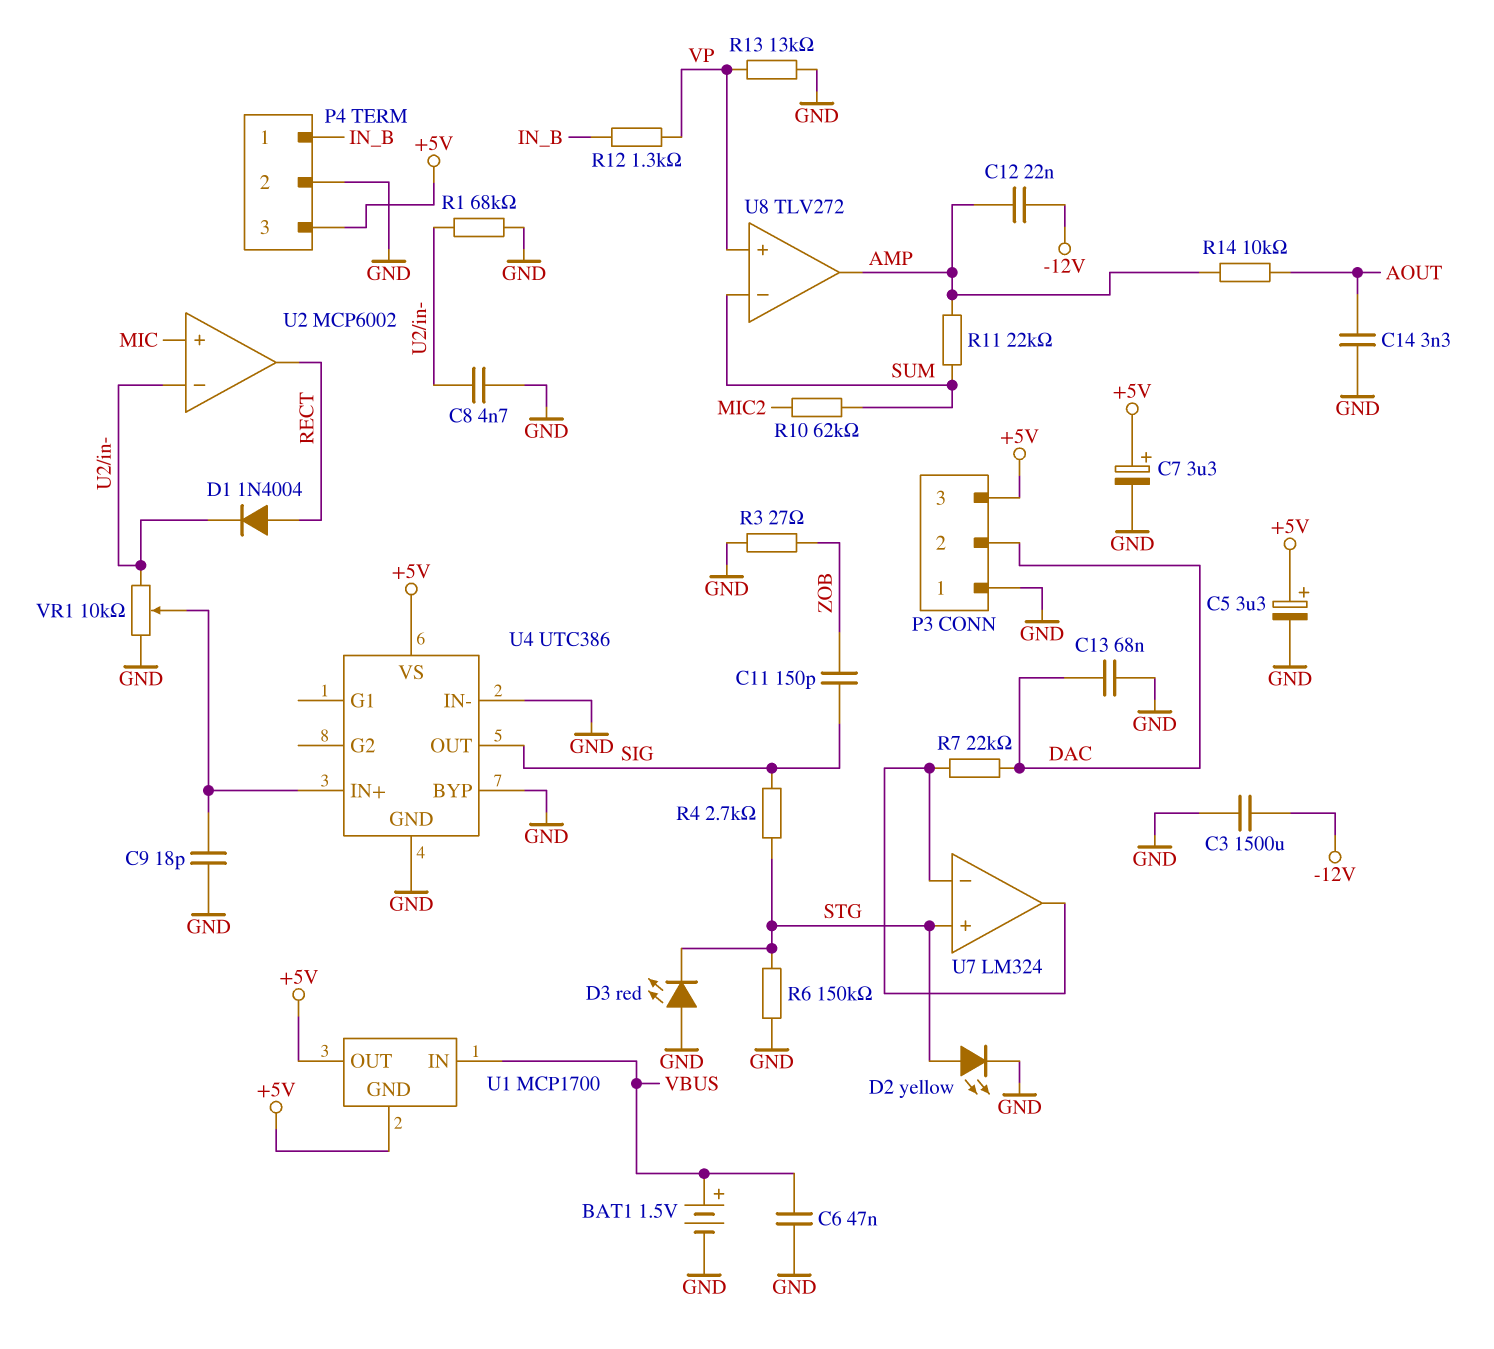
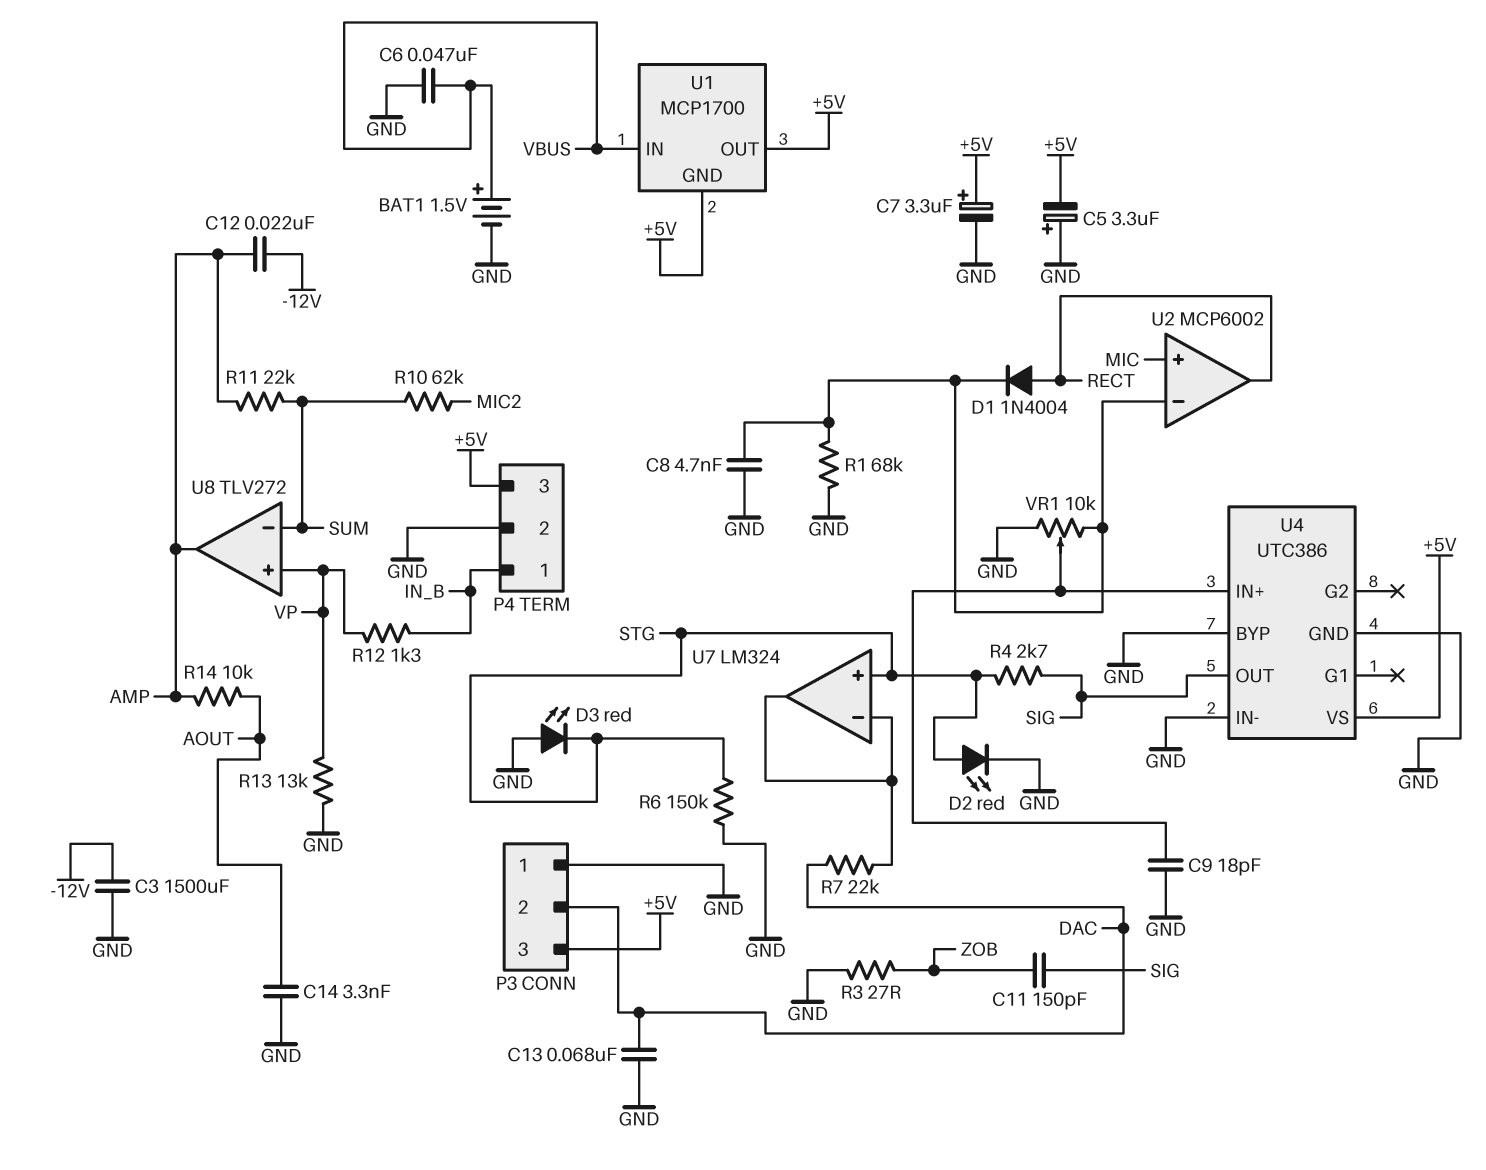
C5: 3.3uF (plus +5V, minus GND) -> 3.3uF (plus GND, minus +5V)
D2: LED yellow (A STG, K GND) -> LED red (A STG, K GND)

